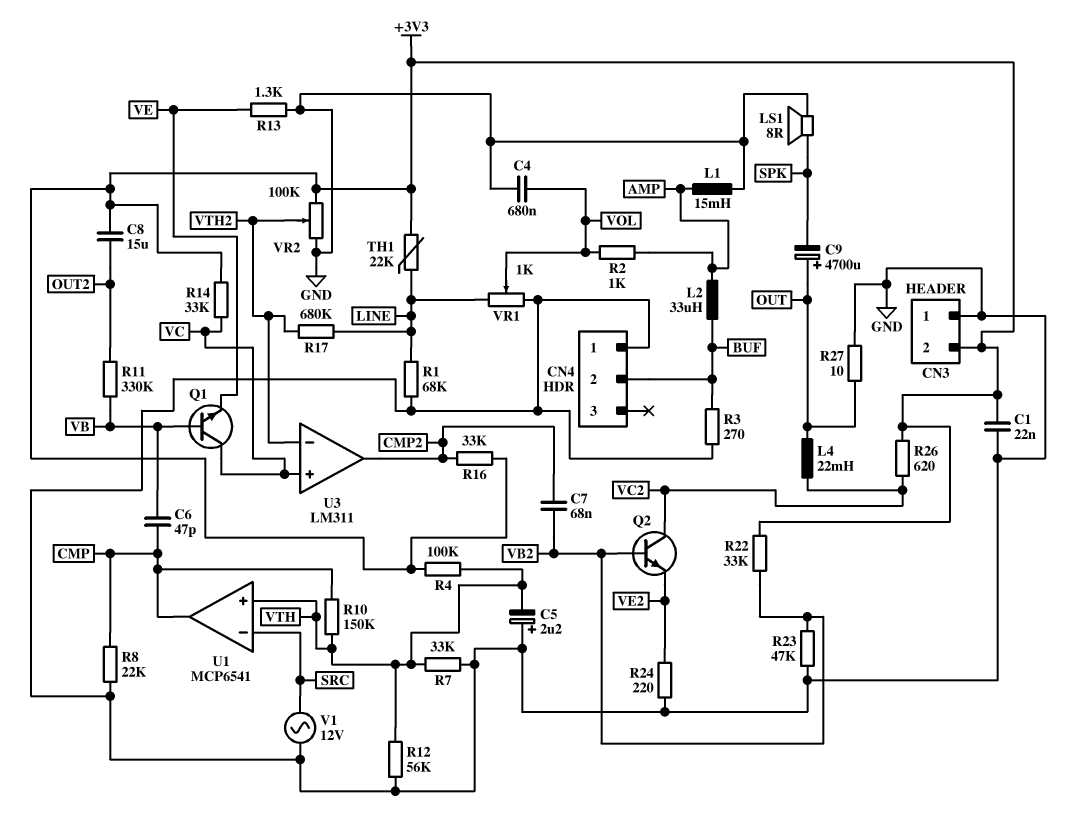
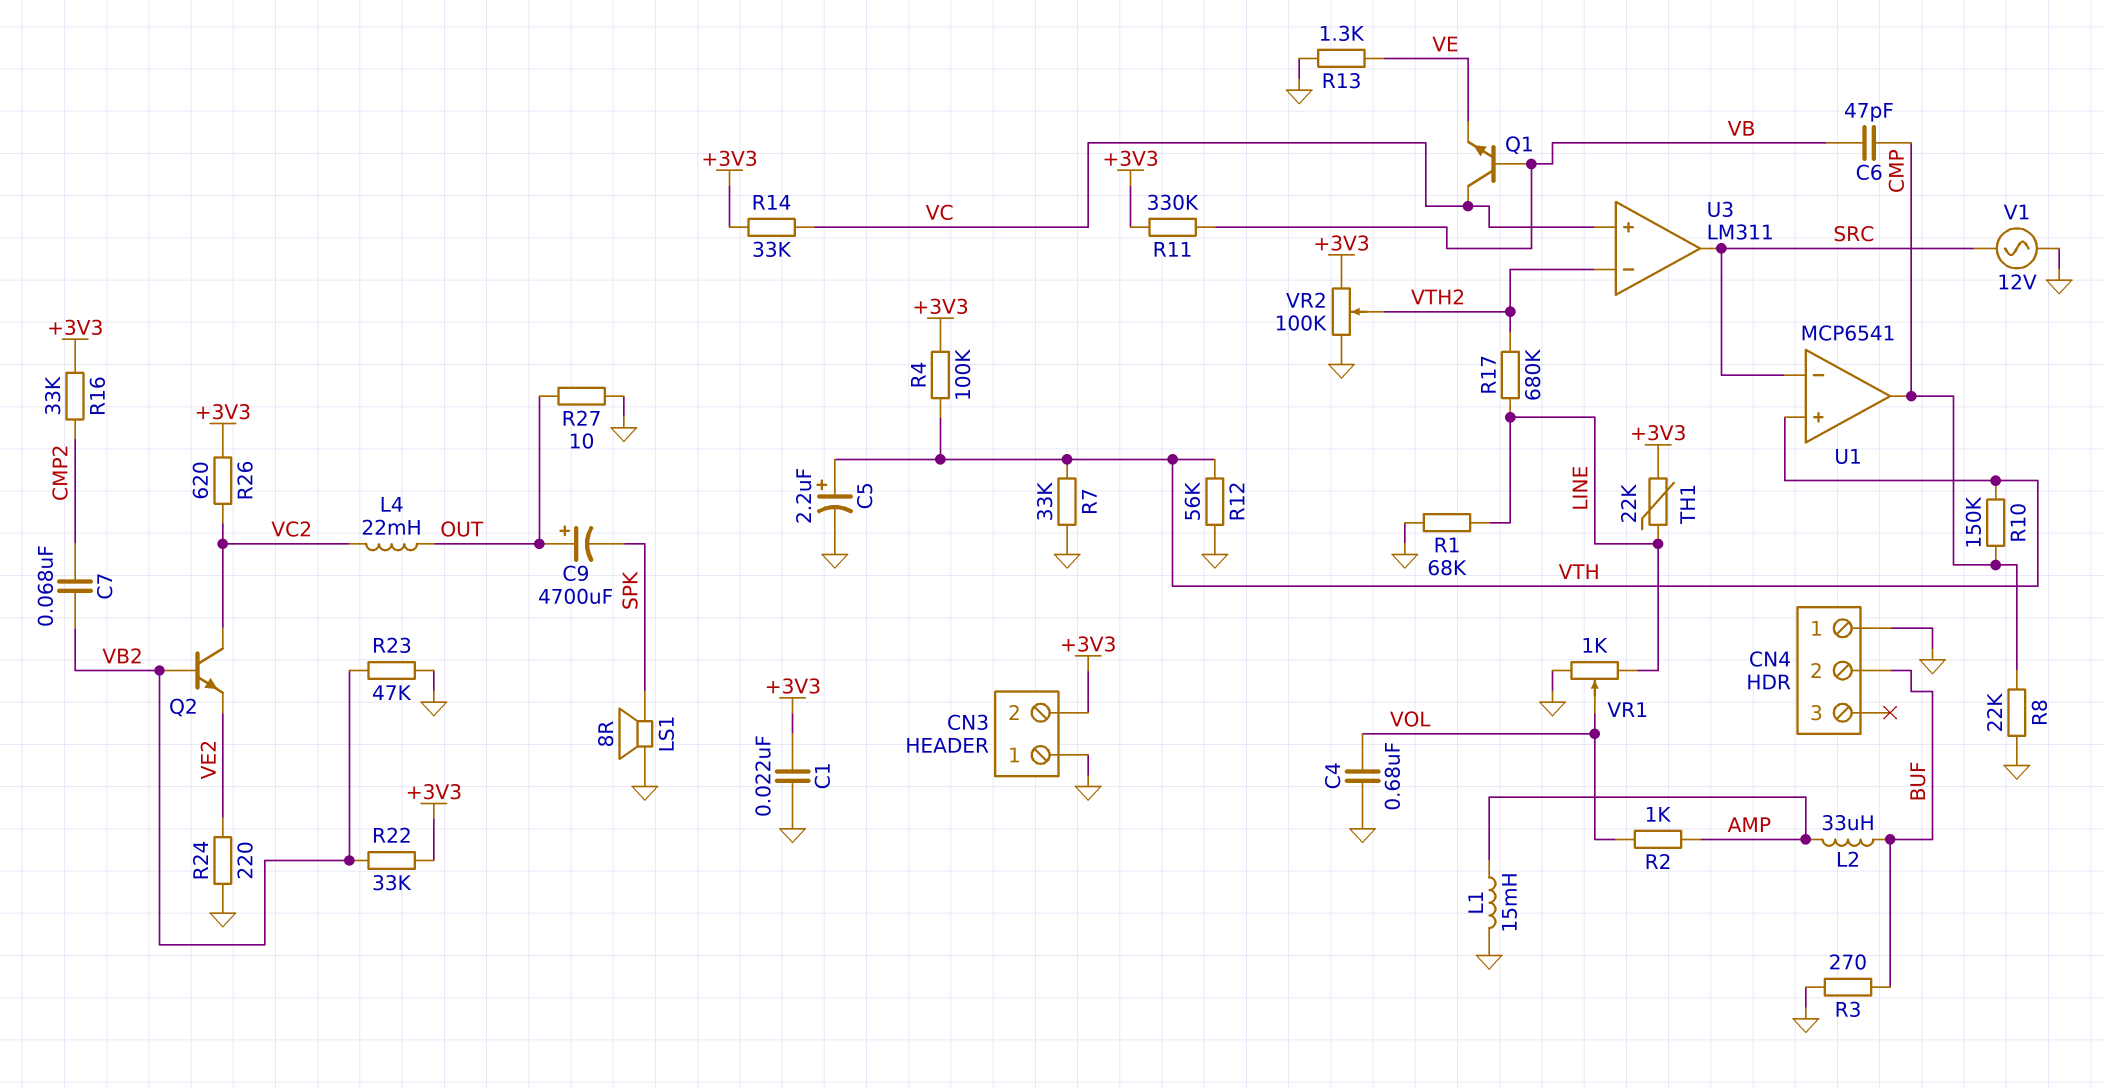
C5: 2.2uF (plus GND, minus VTH) -> 2.2uF (plus VTH, minus GND)
C8: 15uF (+3V3, OUT2) -> none
R11: 330k (OUT2, VB) -> 330k (+3V3, VB)
U3 pin out: CMP2 -> SRC

